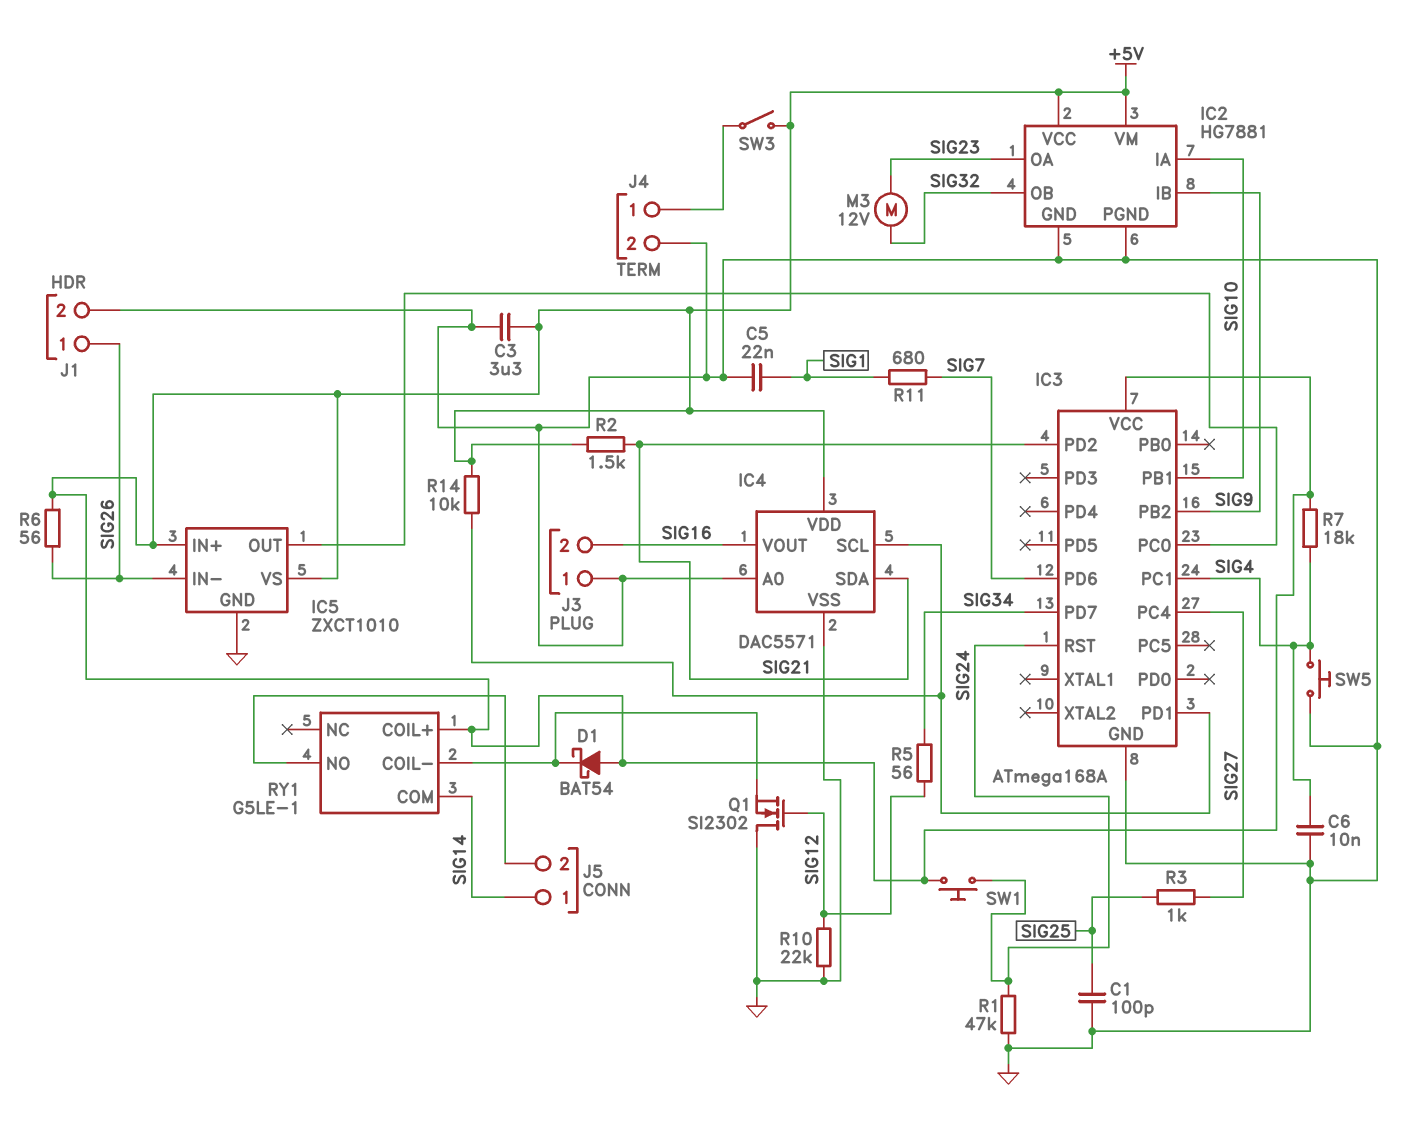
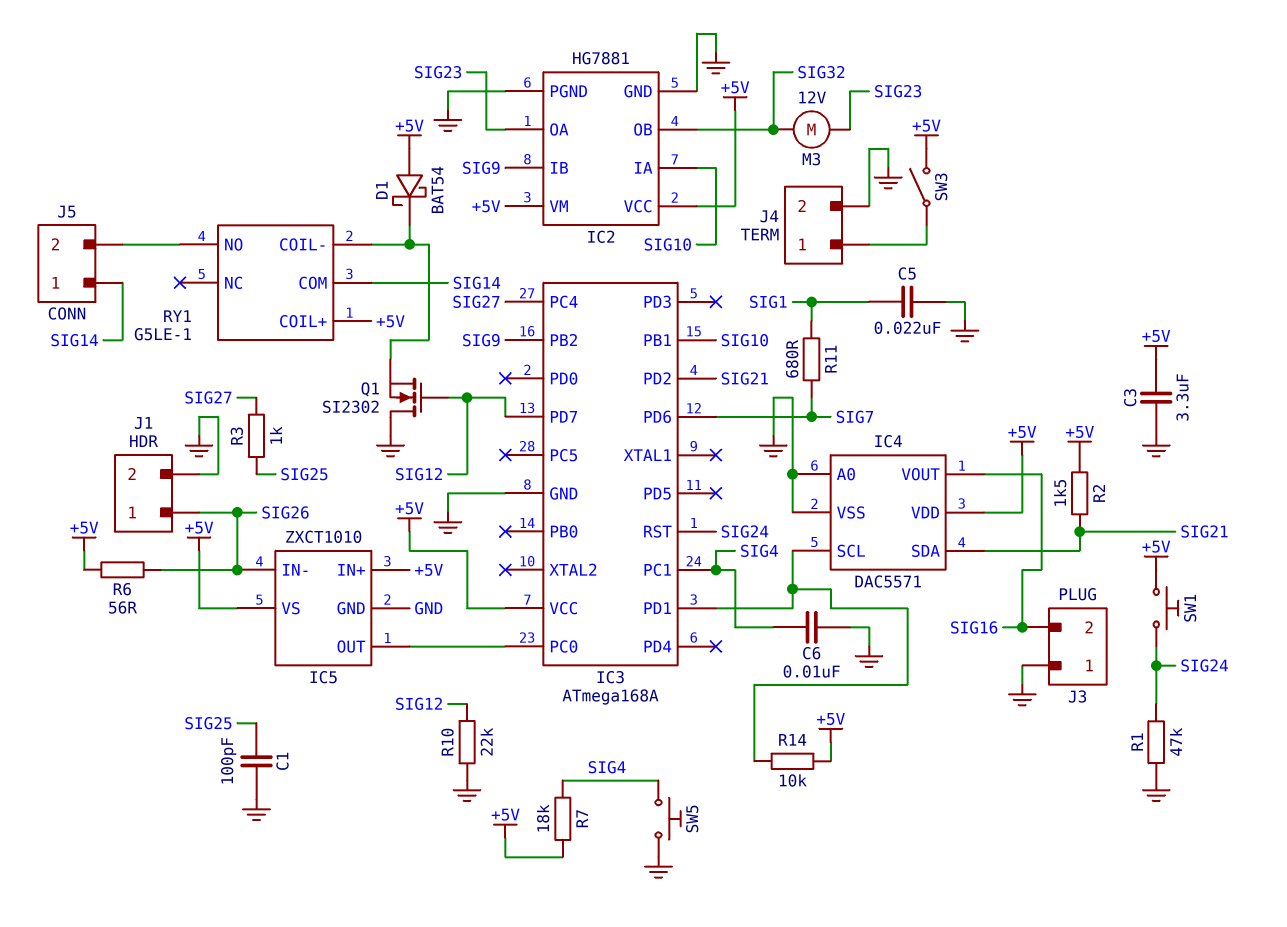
IC3 pin PD7: SIG34 -> SIG12
R5: 56 (SIG12, SIG34) -> none

